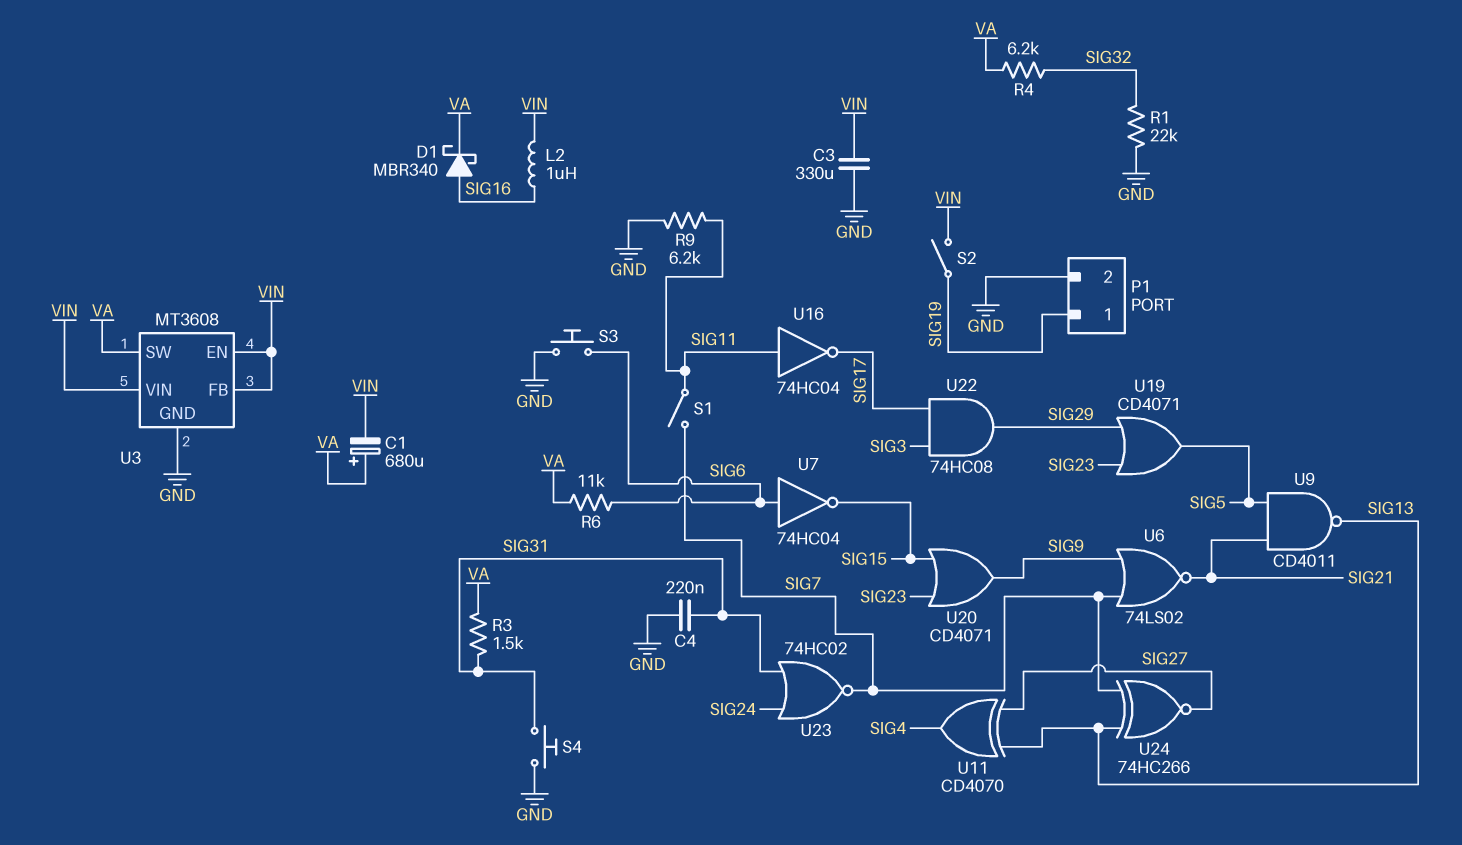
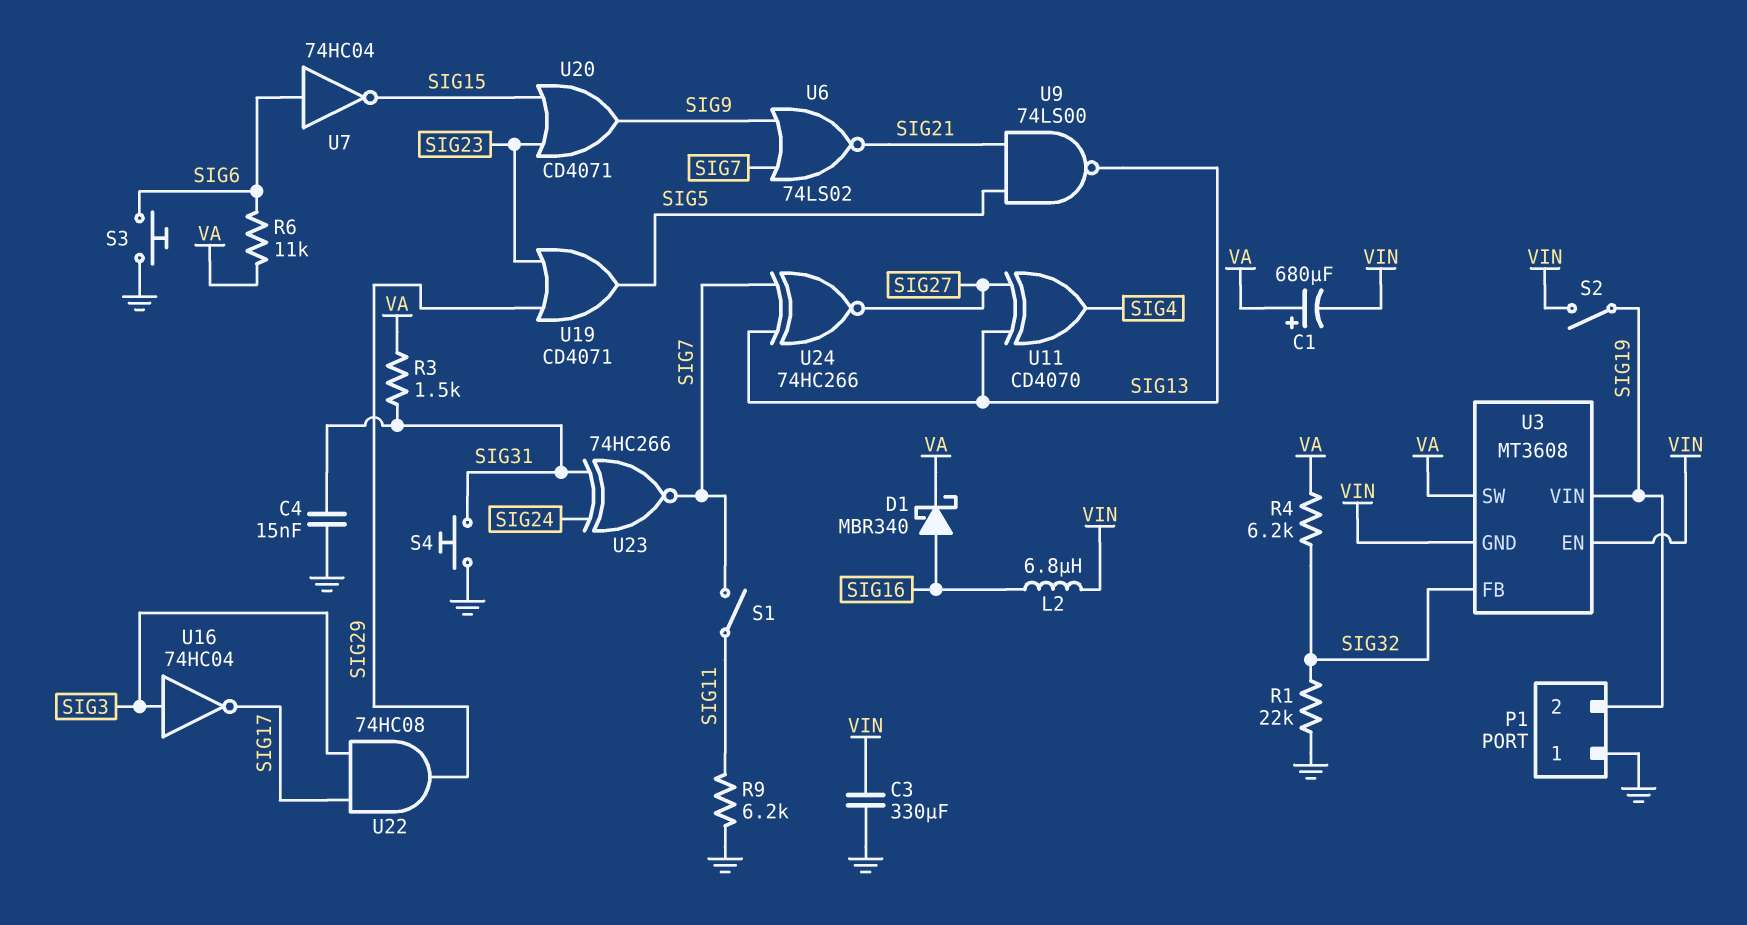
C4: 220nF (GND, SIG31) -> 15nF (GND, SIG31)
L2: 1uH (SIG16, VIN) -> 6.8uH (SIG16, VIN)
P1 pin 1: SIG19 -> GND
P1 pin 2: GND -> SIG19
U3 pin FB: VIN -> SIG32
U3 pin GND: GND -> VIN
U3 pin VIN: VIN -> SIG19
U9: NAND CD4011 (in SIG5, in SIG21, out SIG13) -> NAND 74LS00 (in SIG5, in SIG21, out SIG13)
U16: NOT 74HC04 (in SIG11, out SIG17) -> NOT 74HC04 (in SIG3, out SIG17)
U23: NOR 74HC02 (in SIG24, in SIG31, out SIG7) -> XNOR 74HC266 (in SIG24, in SIG31, out SIG7)

